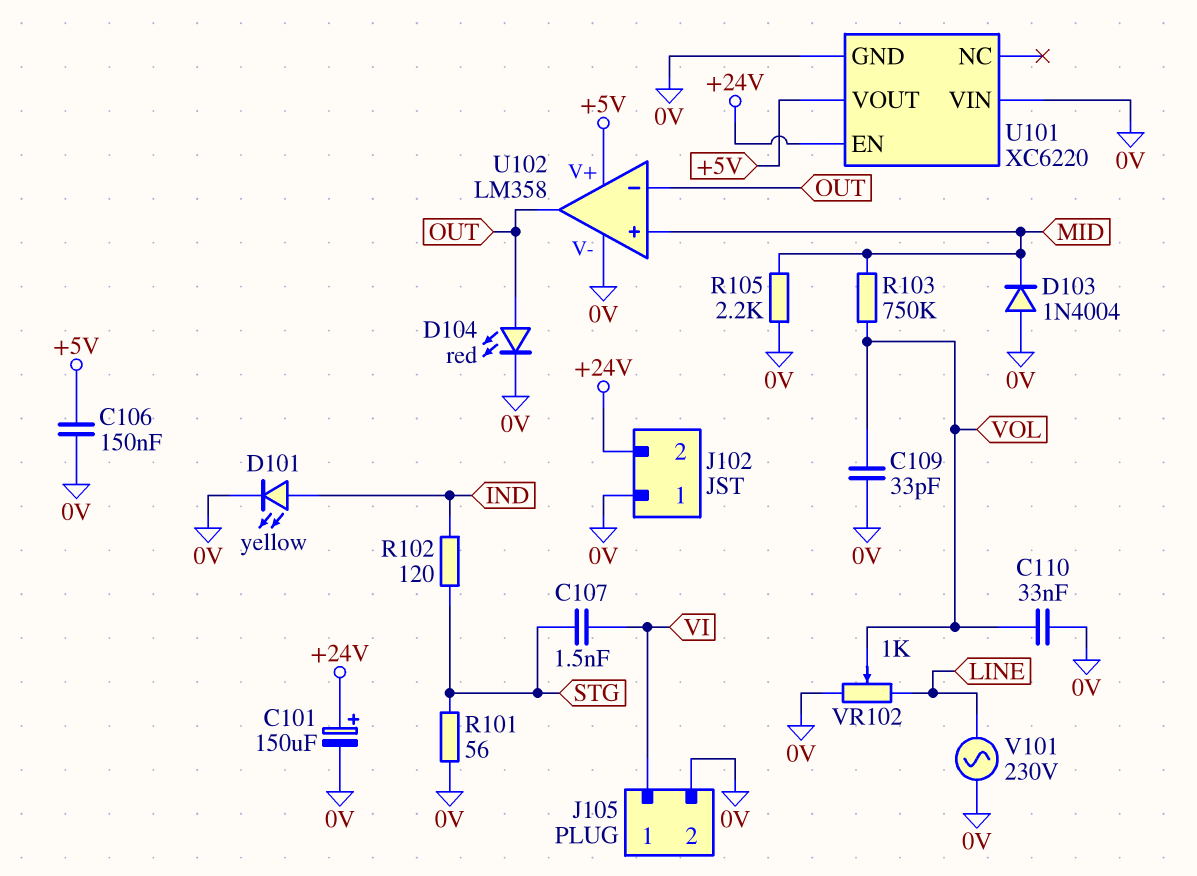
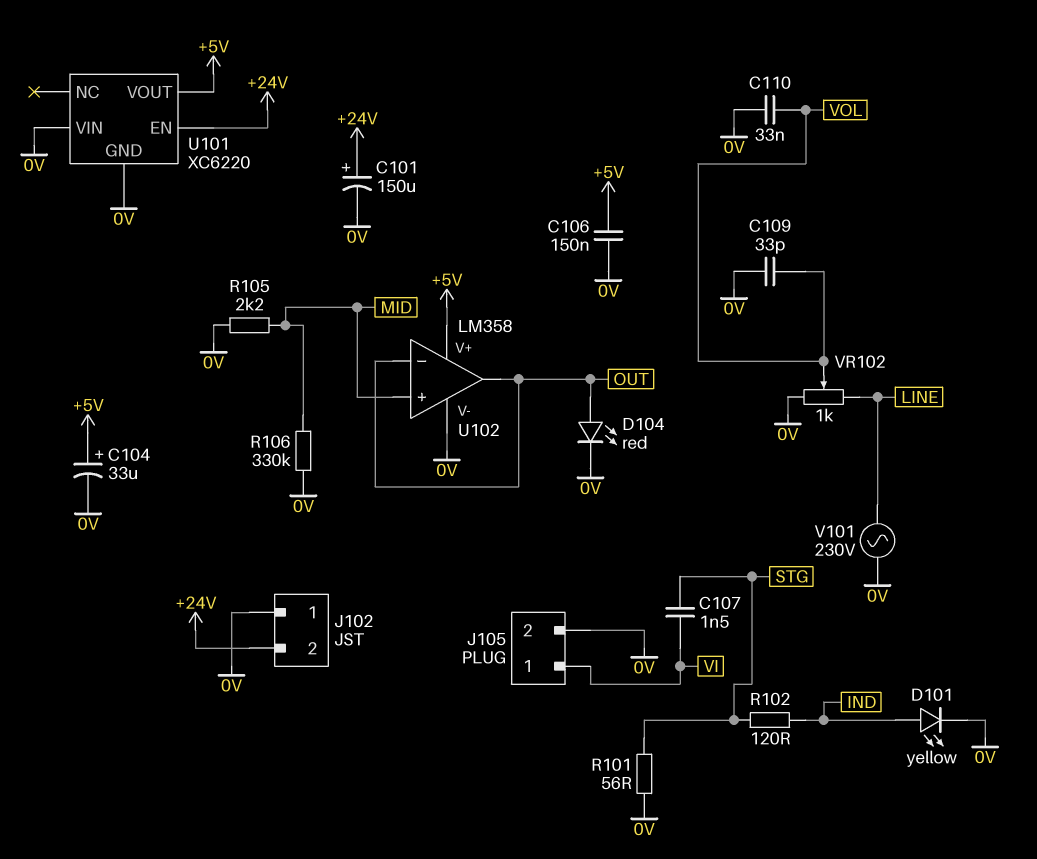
C104: none -> 33uF (plus +5V, minus 0V)
D103: diode 1N4004 (A 0V, K MID) -> none
R103: 750k (MID, VOL) -> none
R106: none -> 330k (0V, MID)

